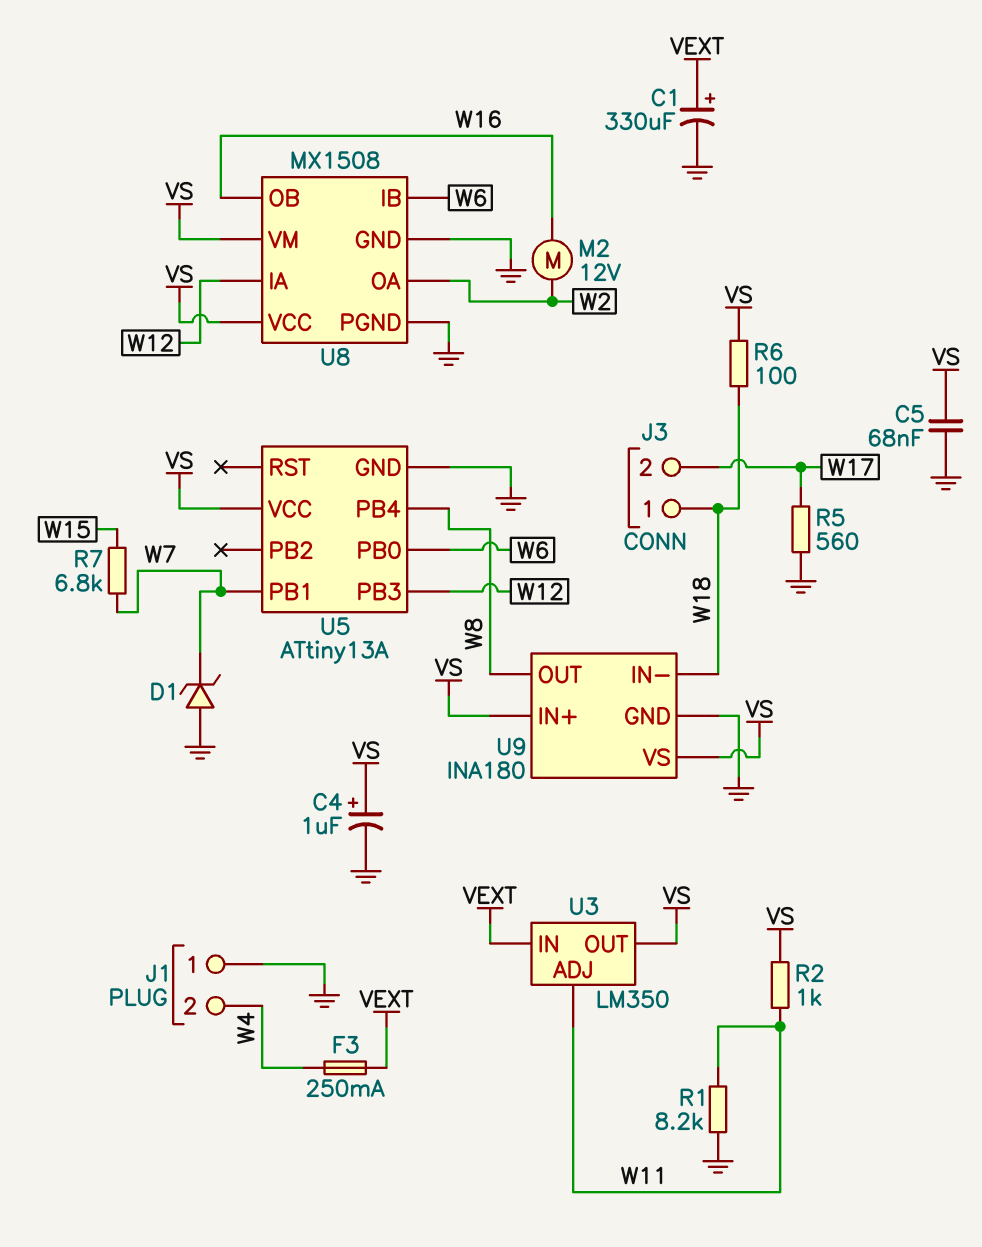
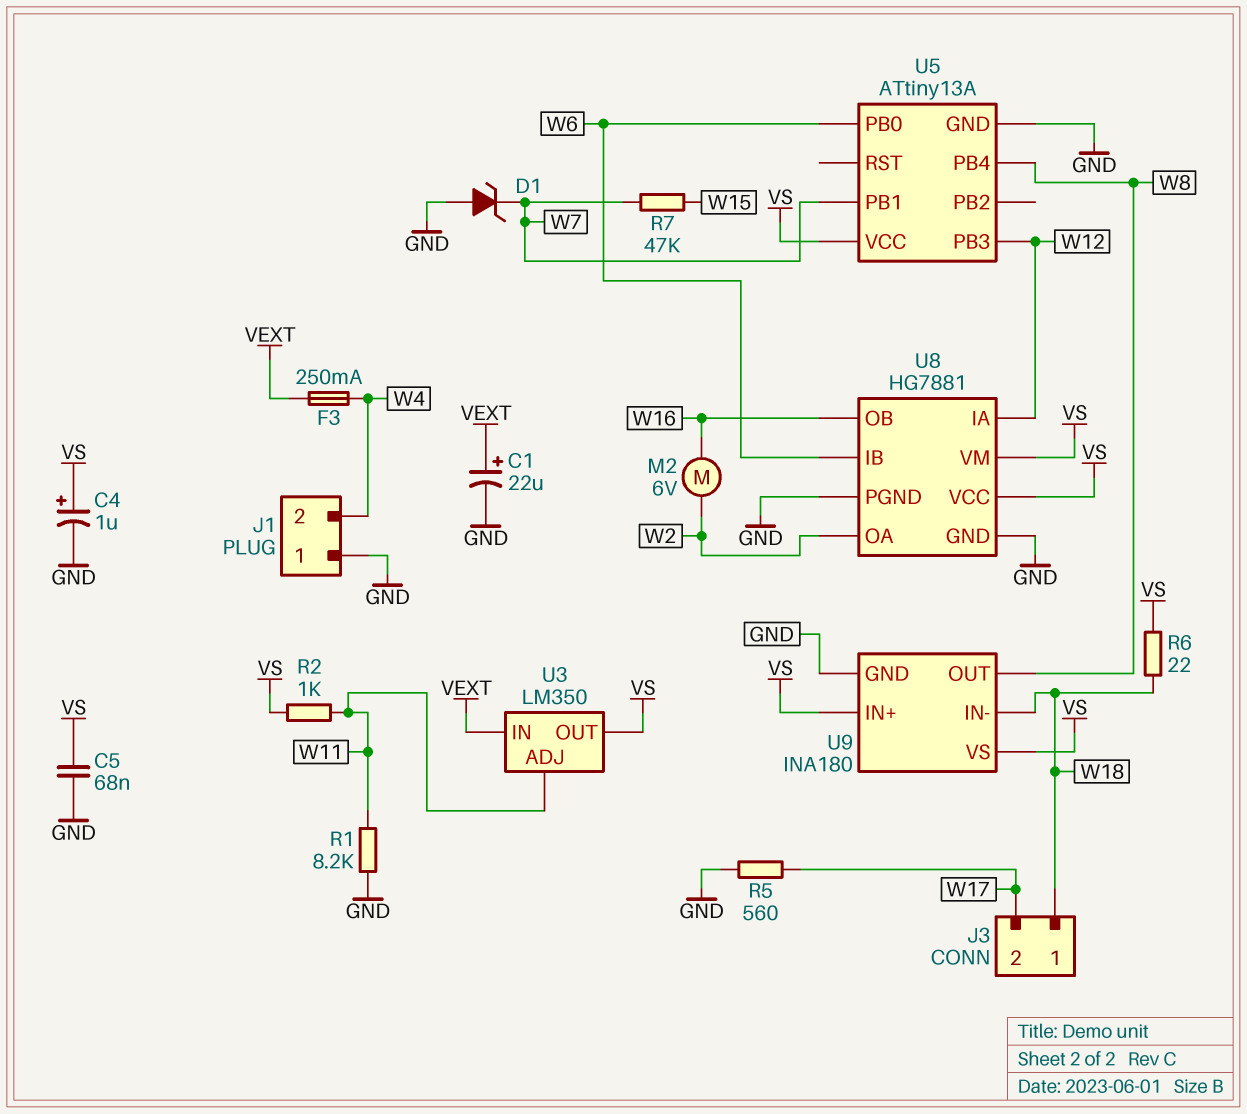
C1: 330uF (plus VEXT, minus GND) -> 22uF (plus VEXT, minus GND)
M2: motor 12V (W2, W16) -> motor 6V (W2, W16)
R6: 100 (VS, W18) -> 22 (VS, W18)
R7: 6.8k (W7, W15) -> 47k (W7, W15)
U8: MX1508 -> HG7881

